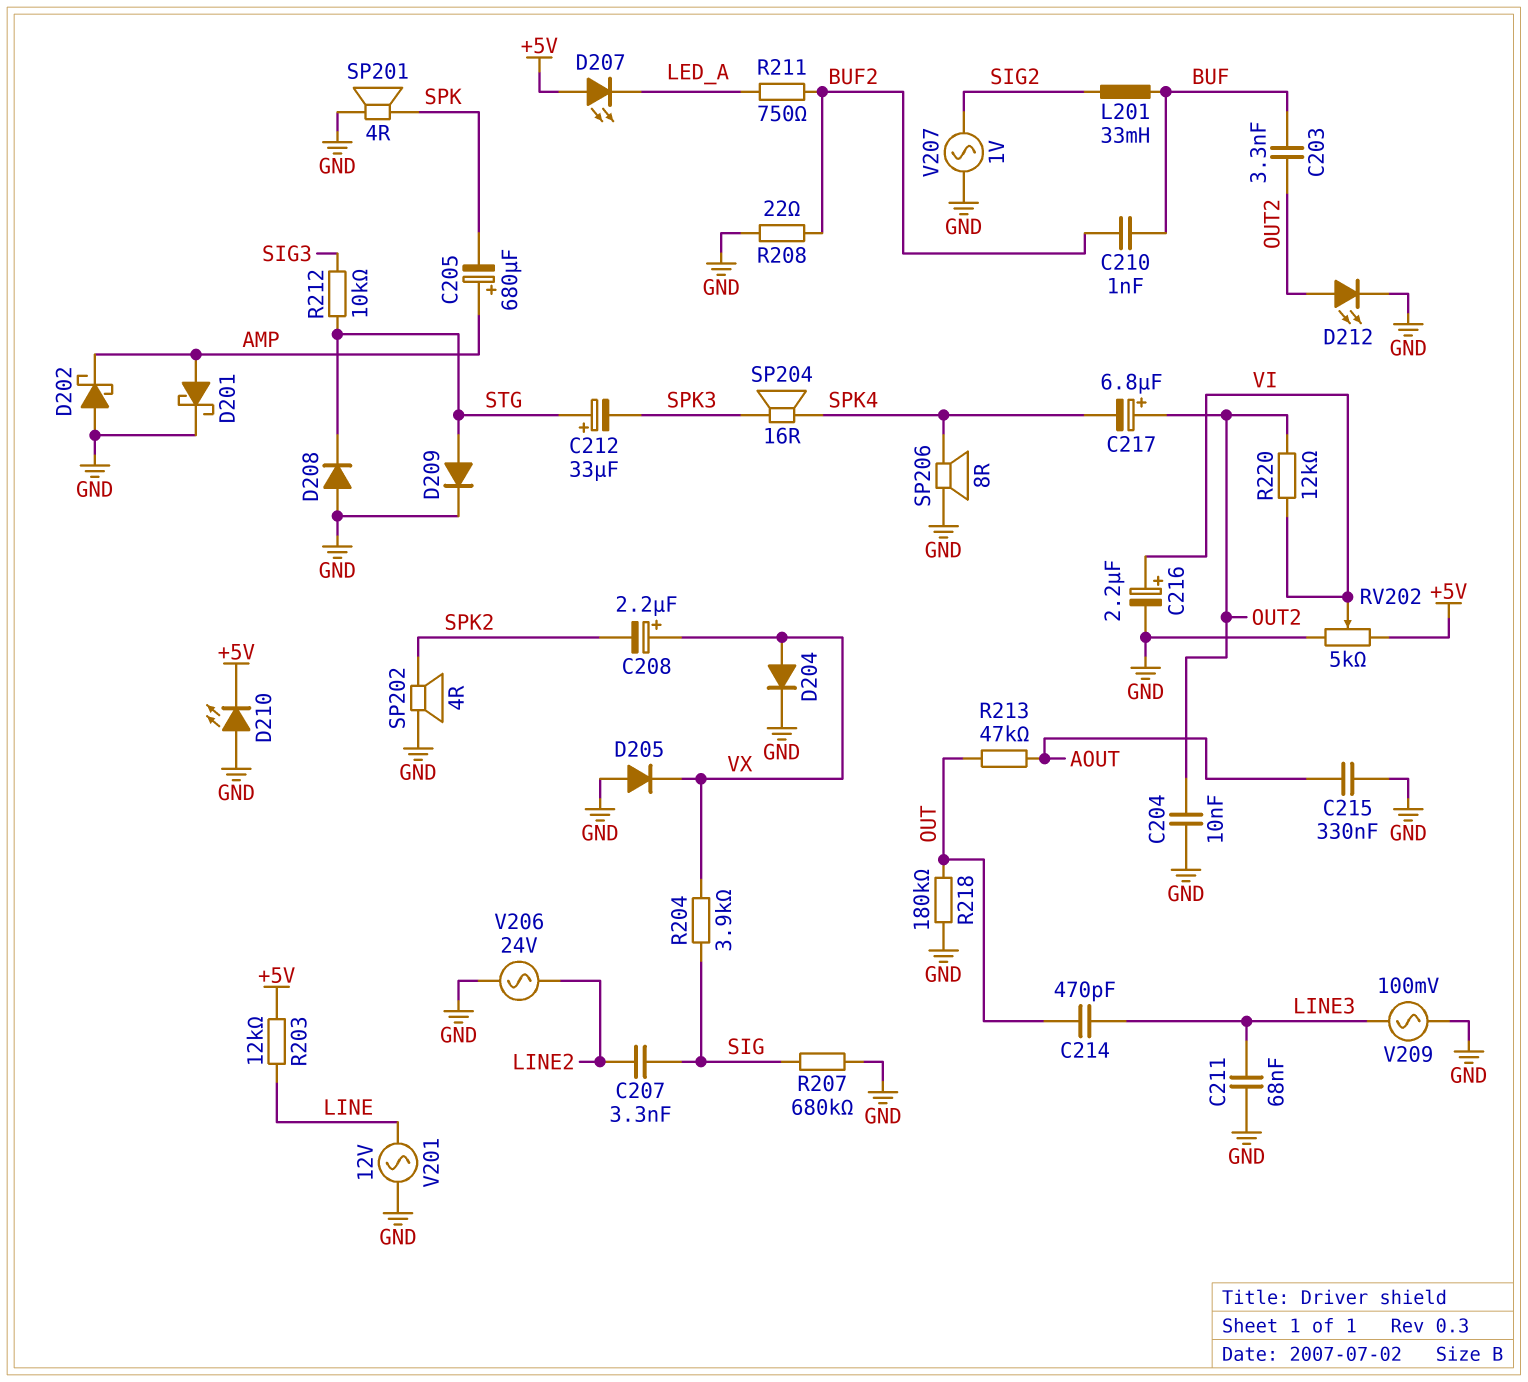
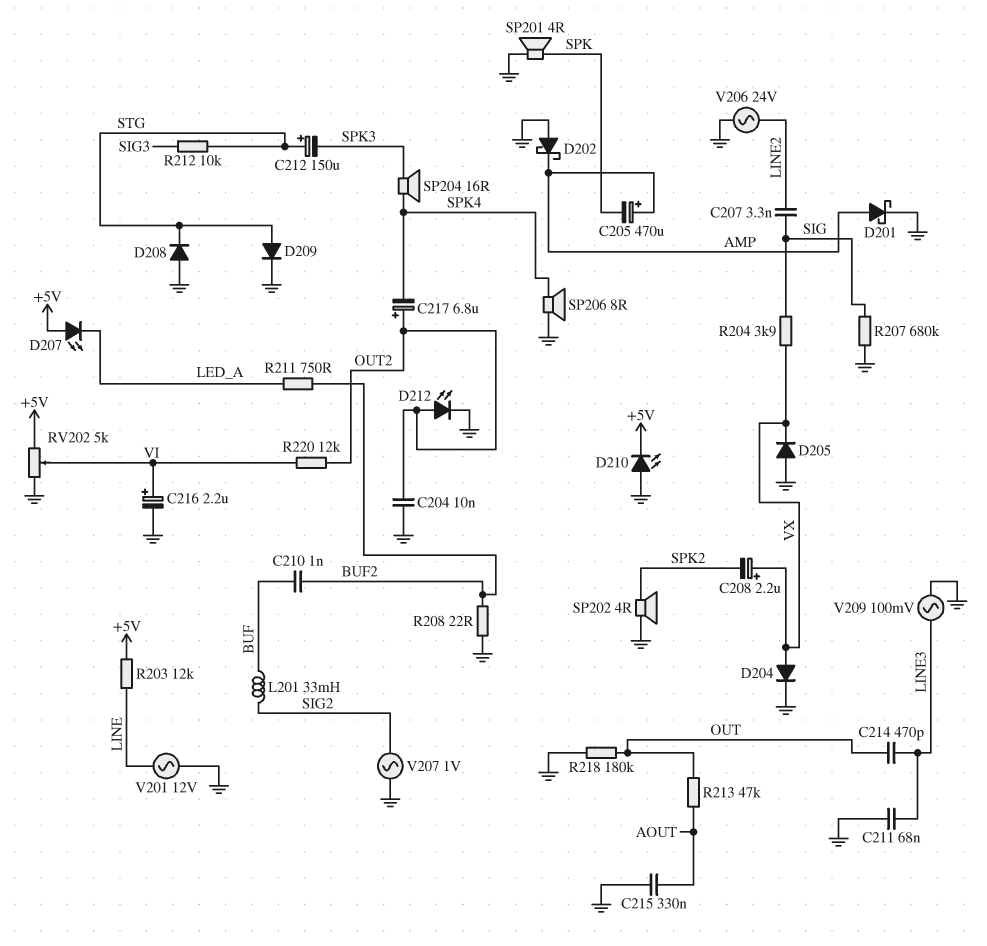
C203: 3.3nF (BUF, OUT2) -> none
C205: 680uF (plus AMP, minus SPK) -> 470uF (plus AMP, minus SPK)
C212: 33uF (plus STG, minus SPK3) -> 150uF (plus STG, minus SPK3)

